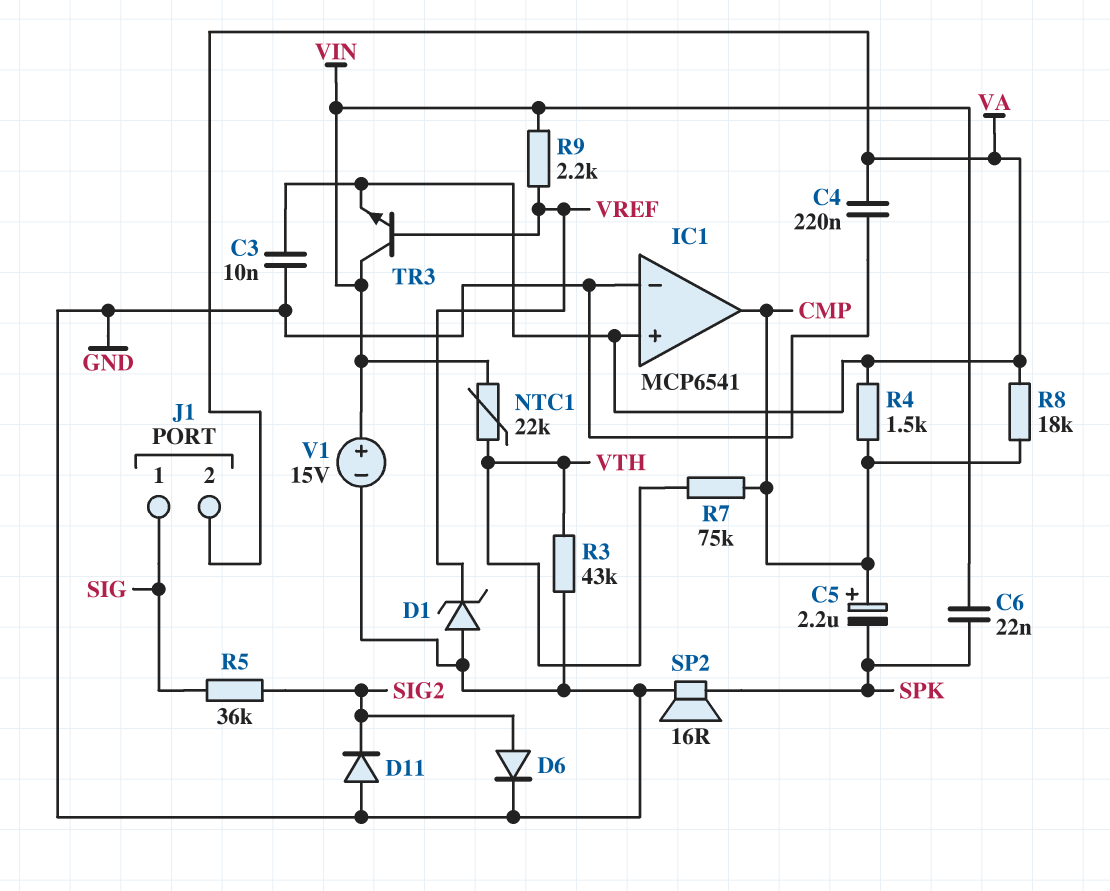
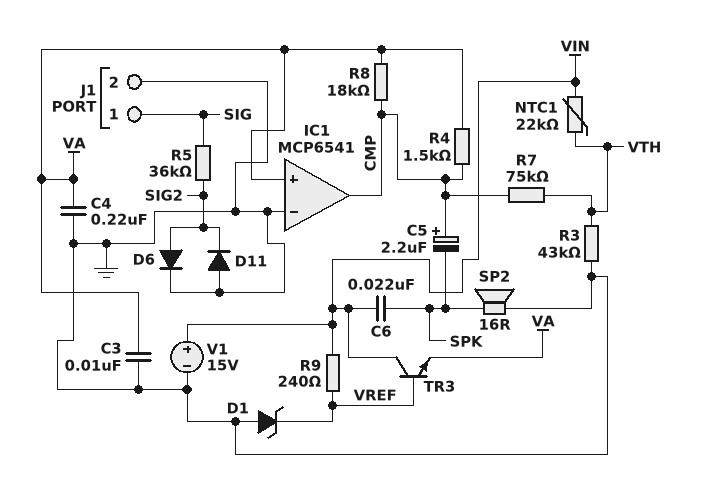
J1 pin 2: VA -> GND
R9: 2.2k (VIN, VREF) -> 240 (VIN, VREF)

